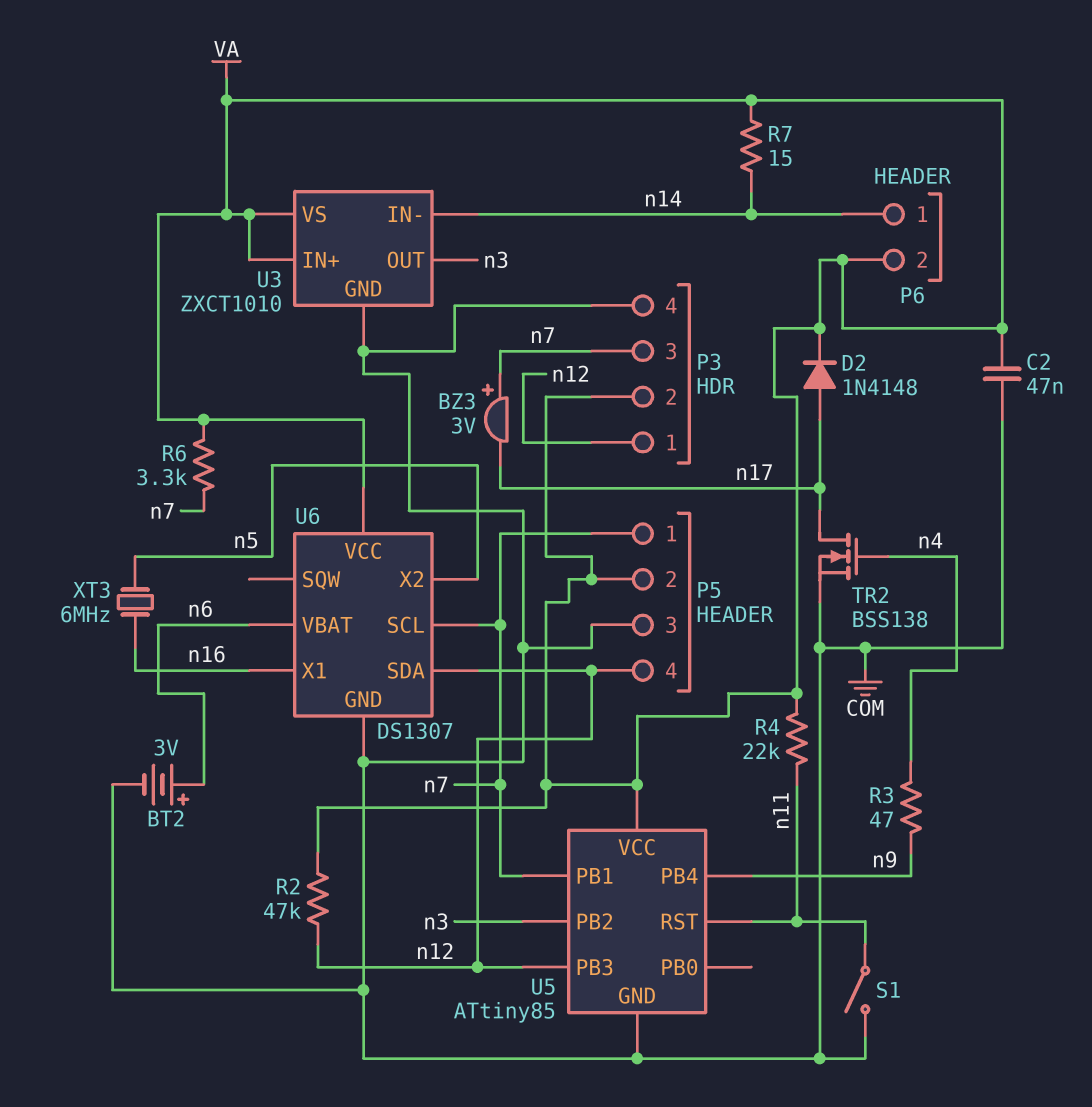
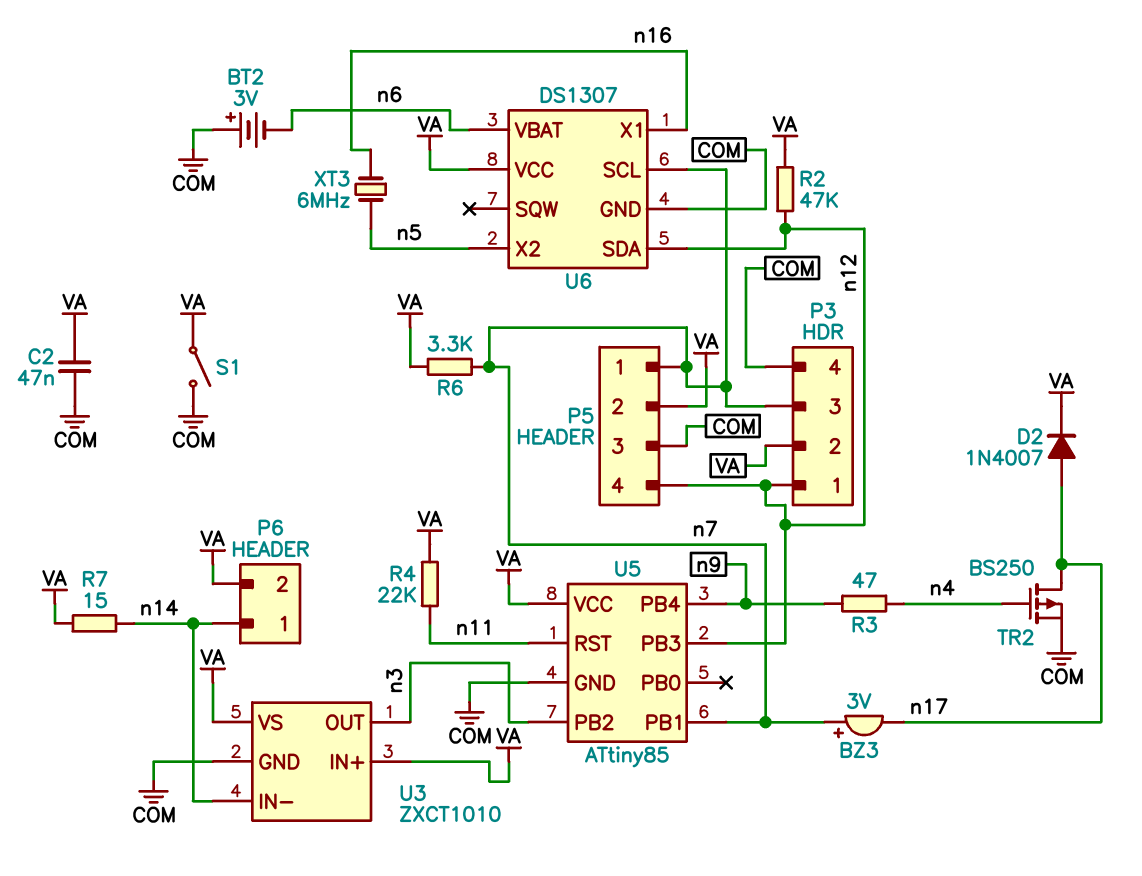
BT2: 3V (plus n6, minus COM) -> 3V (plus COM, minus n6)
D2: diode 1N4148 (A n17, K VA) -> diode 1N4007 (A n17, K VA)
S1: switch (COM, n11) -> switch (COM, VA)
TR2: NMOS BSS138 (G n4, D n17, S COM) -> PMOS BS250 (G n4, D n17, S COM)

